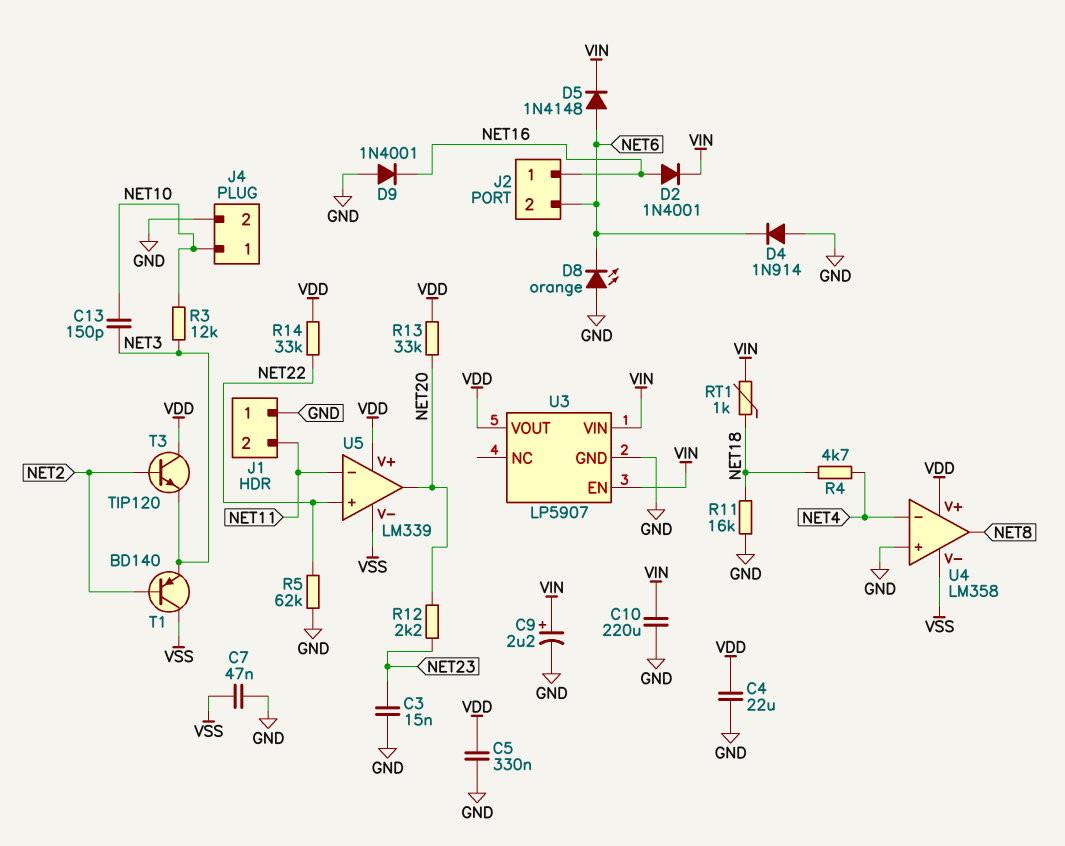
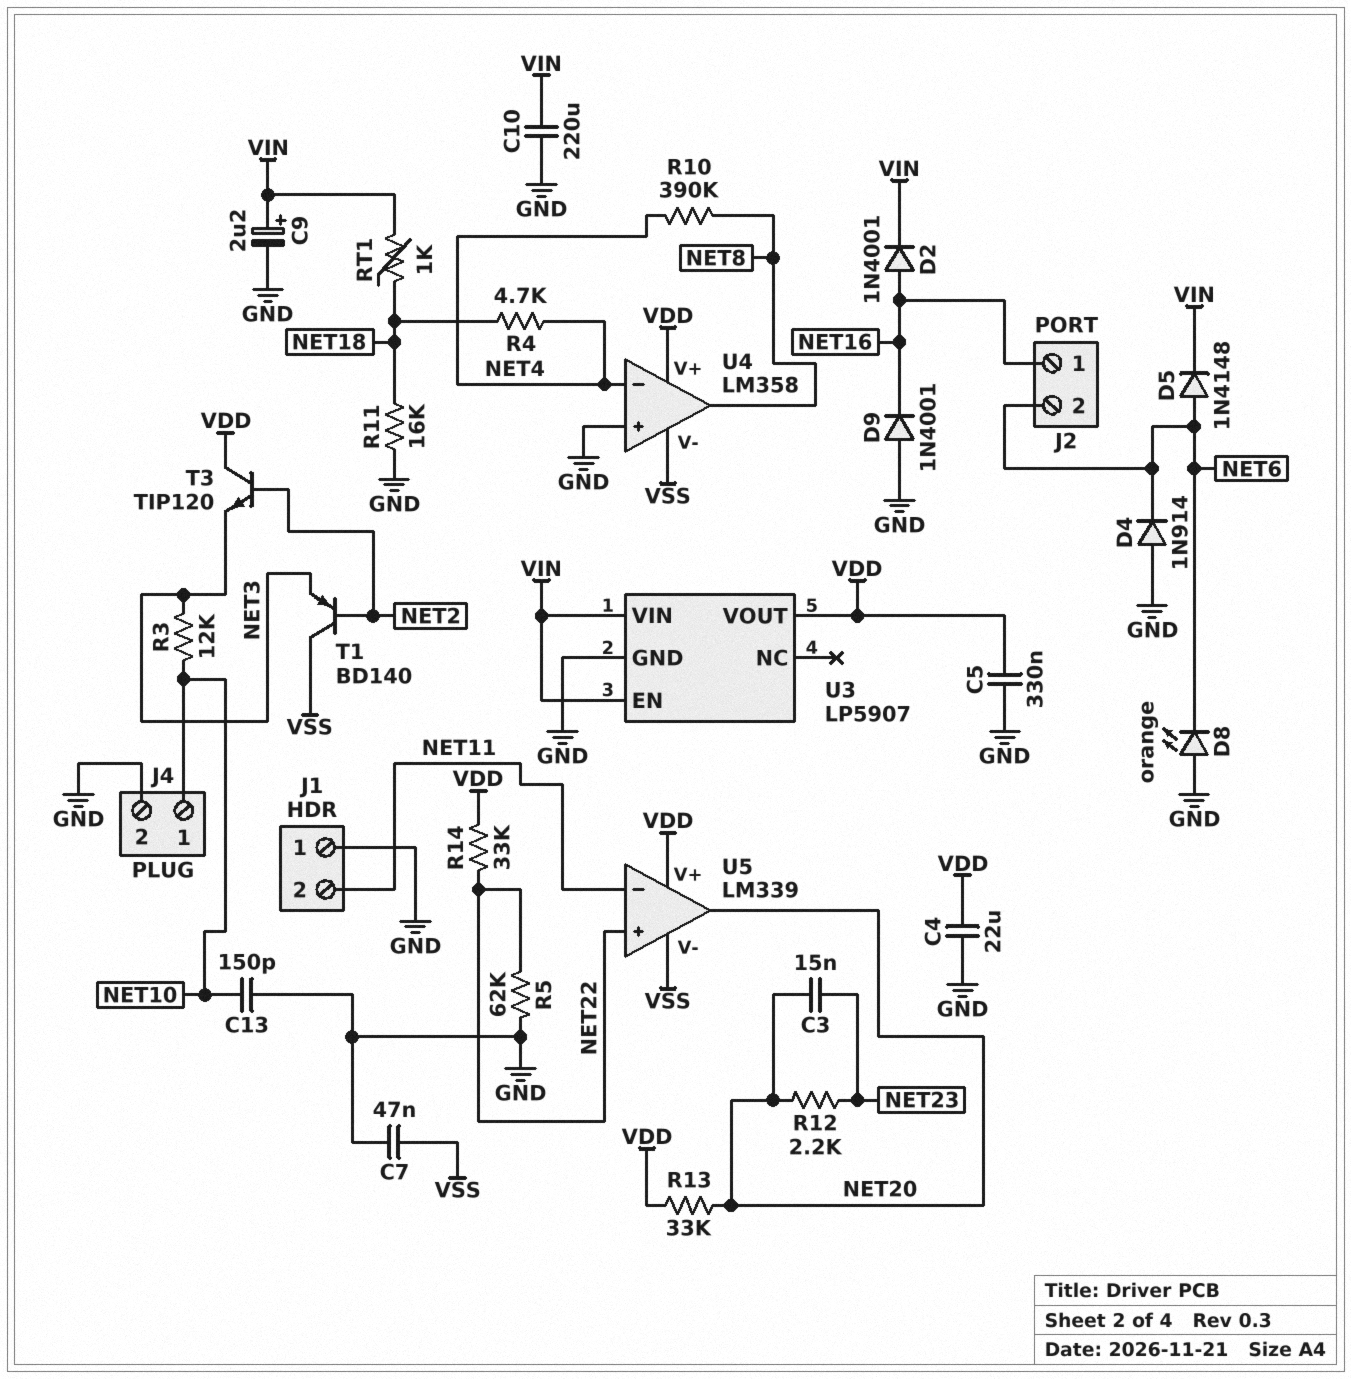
C3: 15nF (GND, NET23) -> 15nF (NET20, NET23)
C13: 150pF (NET3, NET10) -> 150pF (GND, NET10)
R10: none -> 390k (NET4, NET8)

